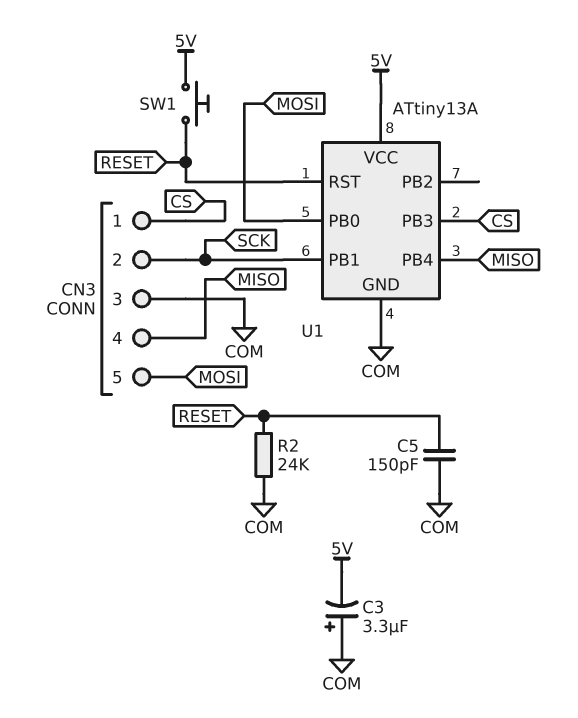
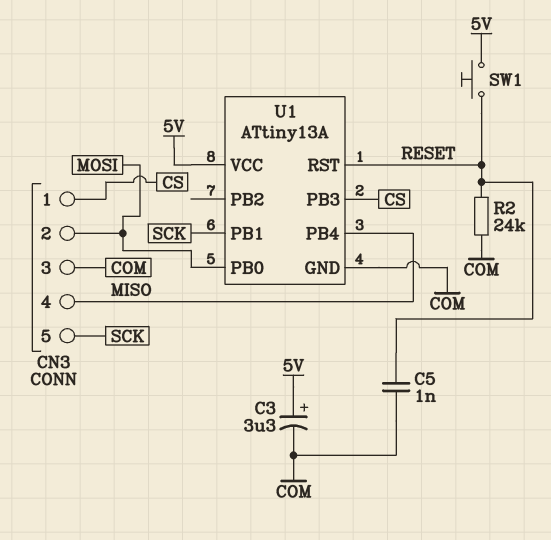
C3: 3.3uF (plus COM, minus 5V) -> 3.3uF (plus 5V, minus COM)
C5: 150pF (COM, RESET) -> 1nF (COM, RESET)
CN3 pin 2: SCK -> MOSI
CN3 pin 5: MOSI -> SCK

